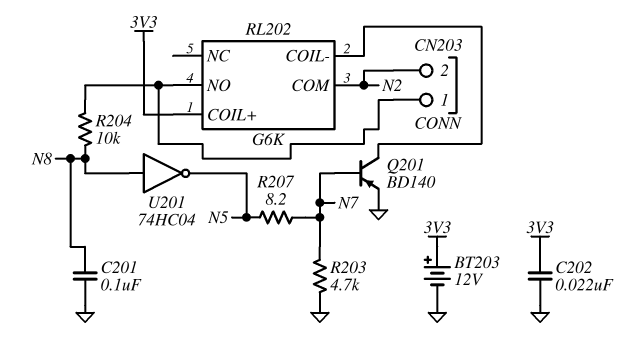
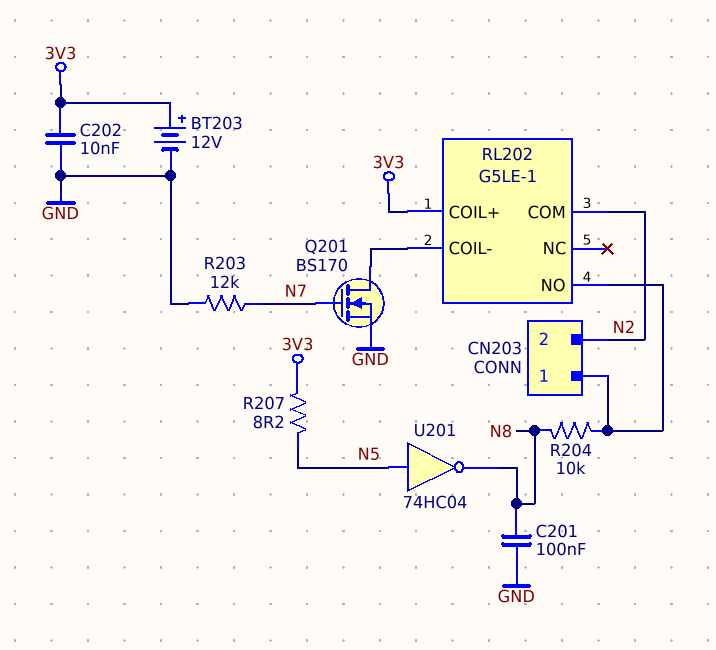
C202: 22nF (3V3, GND) -> 10nF (3V3, GND)
Q201: PNP BD140 (B N7, C RL202/COIL-, E GND) -> NMOS BS170 (G N7, D RL202/COIL-, S GND)
R203: 4.7k (GND, N7) -> 12k (GND, N7)
R207: 8.2 (N5, N7) -> 8.2 (3V3, N5)
RL202: G6K -> G5LE-1
U201: NOT 74HC04 (in N8, out N5) -> NOT 74HC04 (in N5, out N8)

